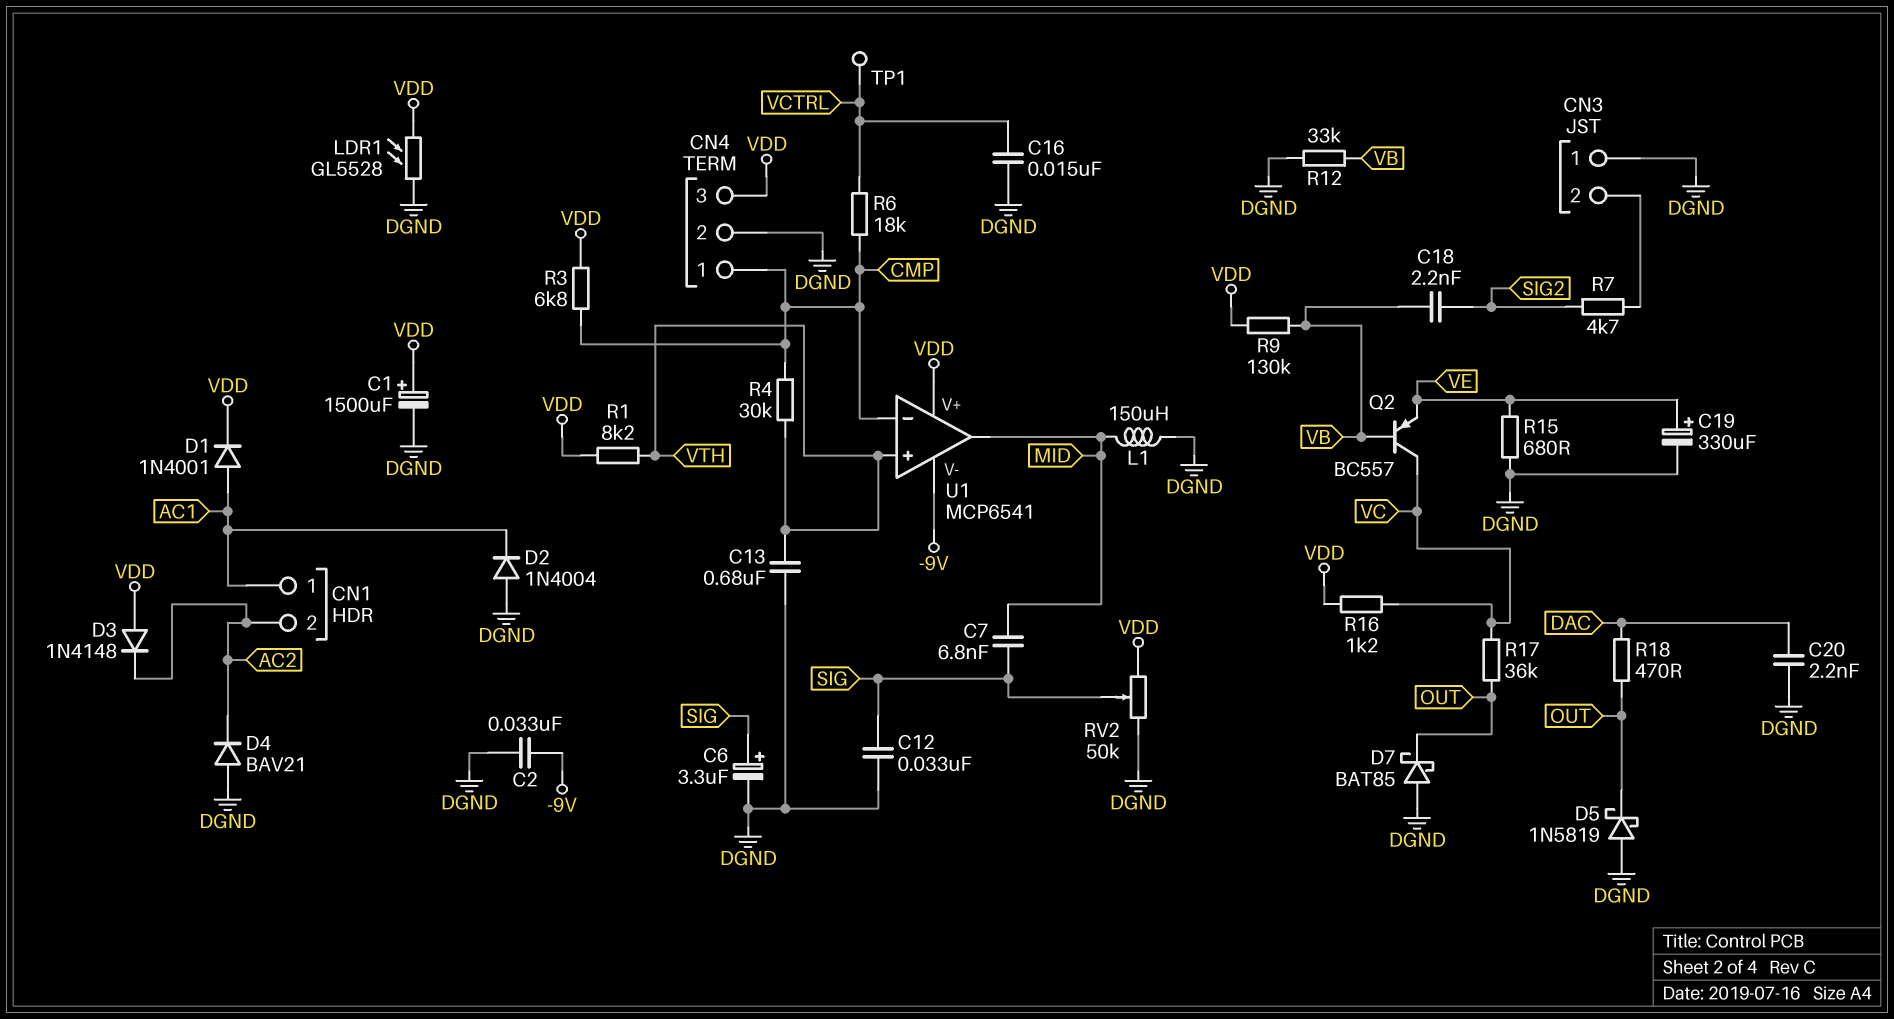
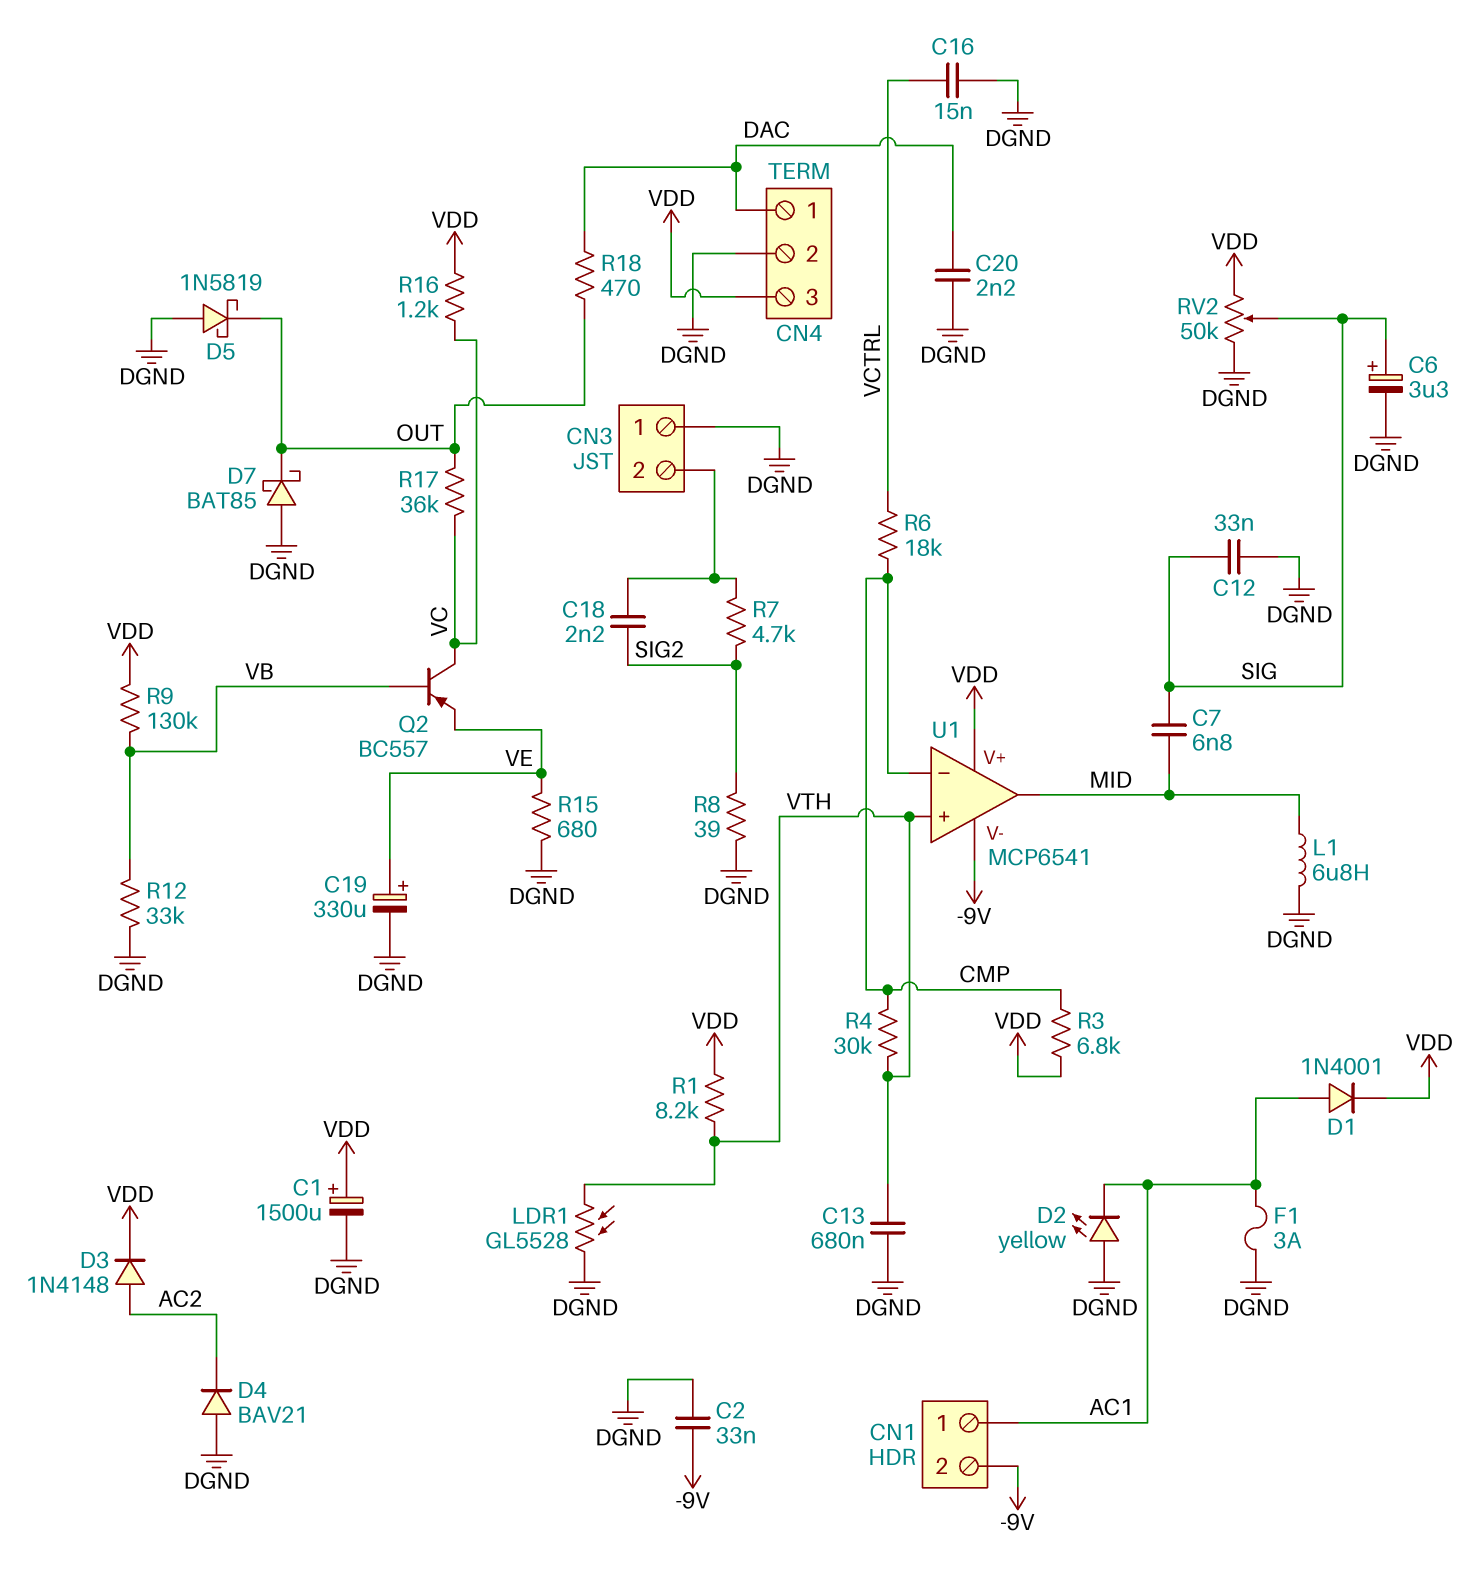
C18: 2.2nF (SIG2, VB) -> 2.2nF (CN3/2, SIG2)
CN1 pin 2: AC2 -> -9V
CN4 pin 1: CMP -> DAC
D2: diode 1N4004 (A DGND, K AC1) -> LED yellow (A DGND, K AC1)
D3: diode 1N4148 (A VDD, K AC2) -> diode 1N4148 (A AC2, K VDD)
F1: none -> 3A (AC1, DGND)
L1: 150uH (DGND, MID) -> 6.8uH (DGND, MID)
LDR1: GL5528 (DGND, VDD) -> GL5528 (DGND, VTH)
R8: none -> 39 (DGND, SIG2)
TP1: test point (VCTRL) -> none

